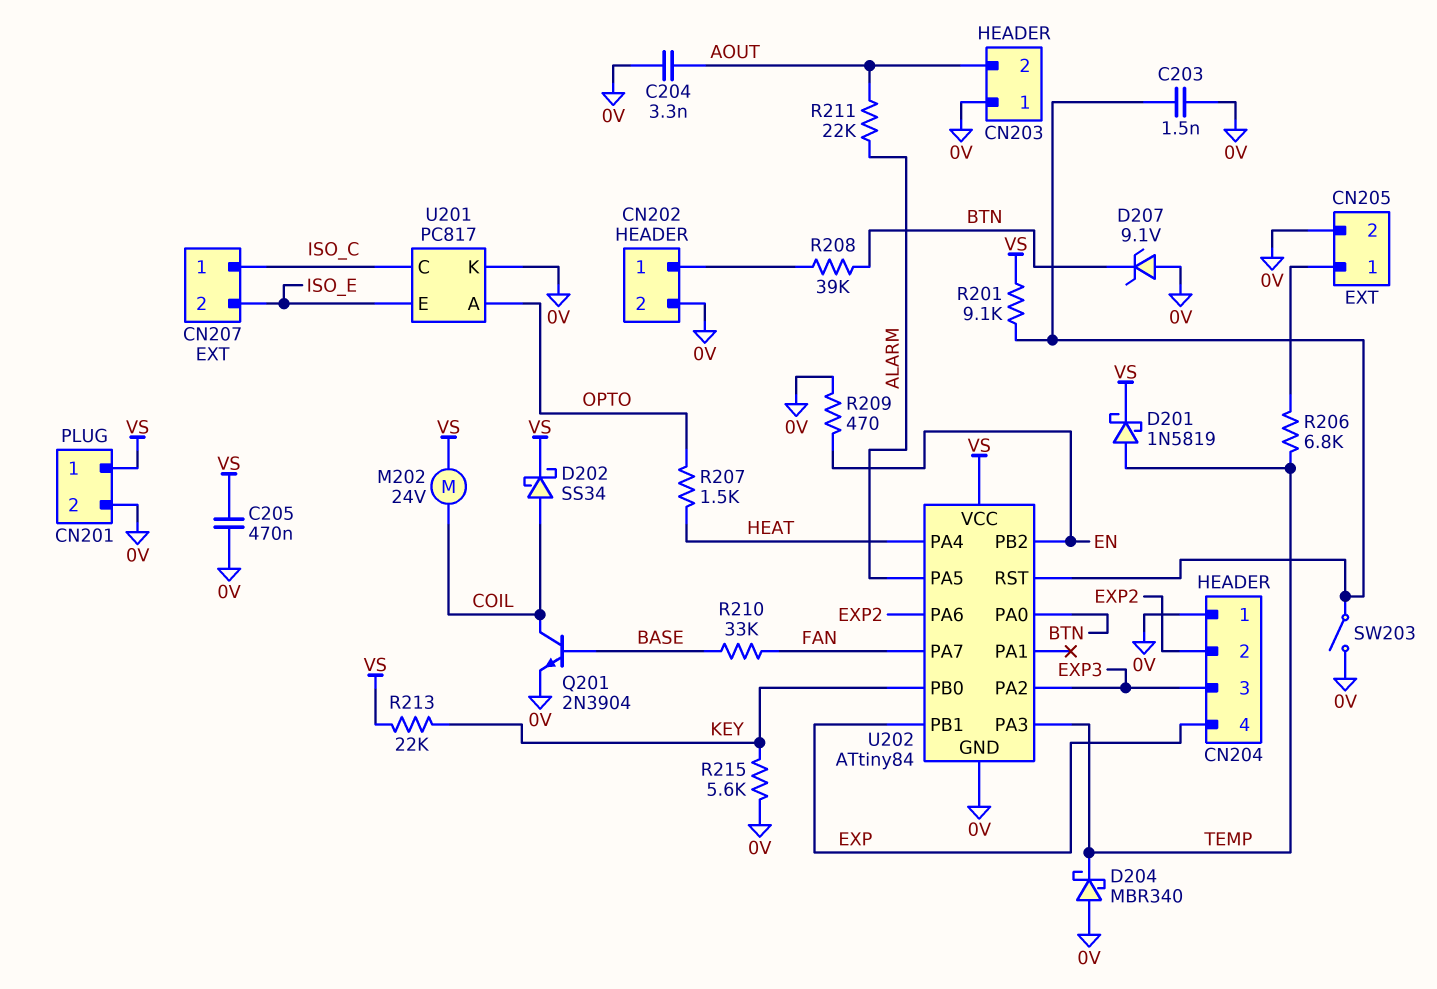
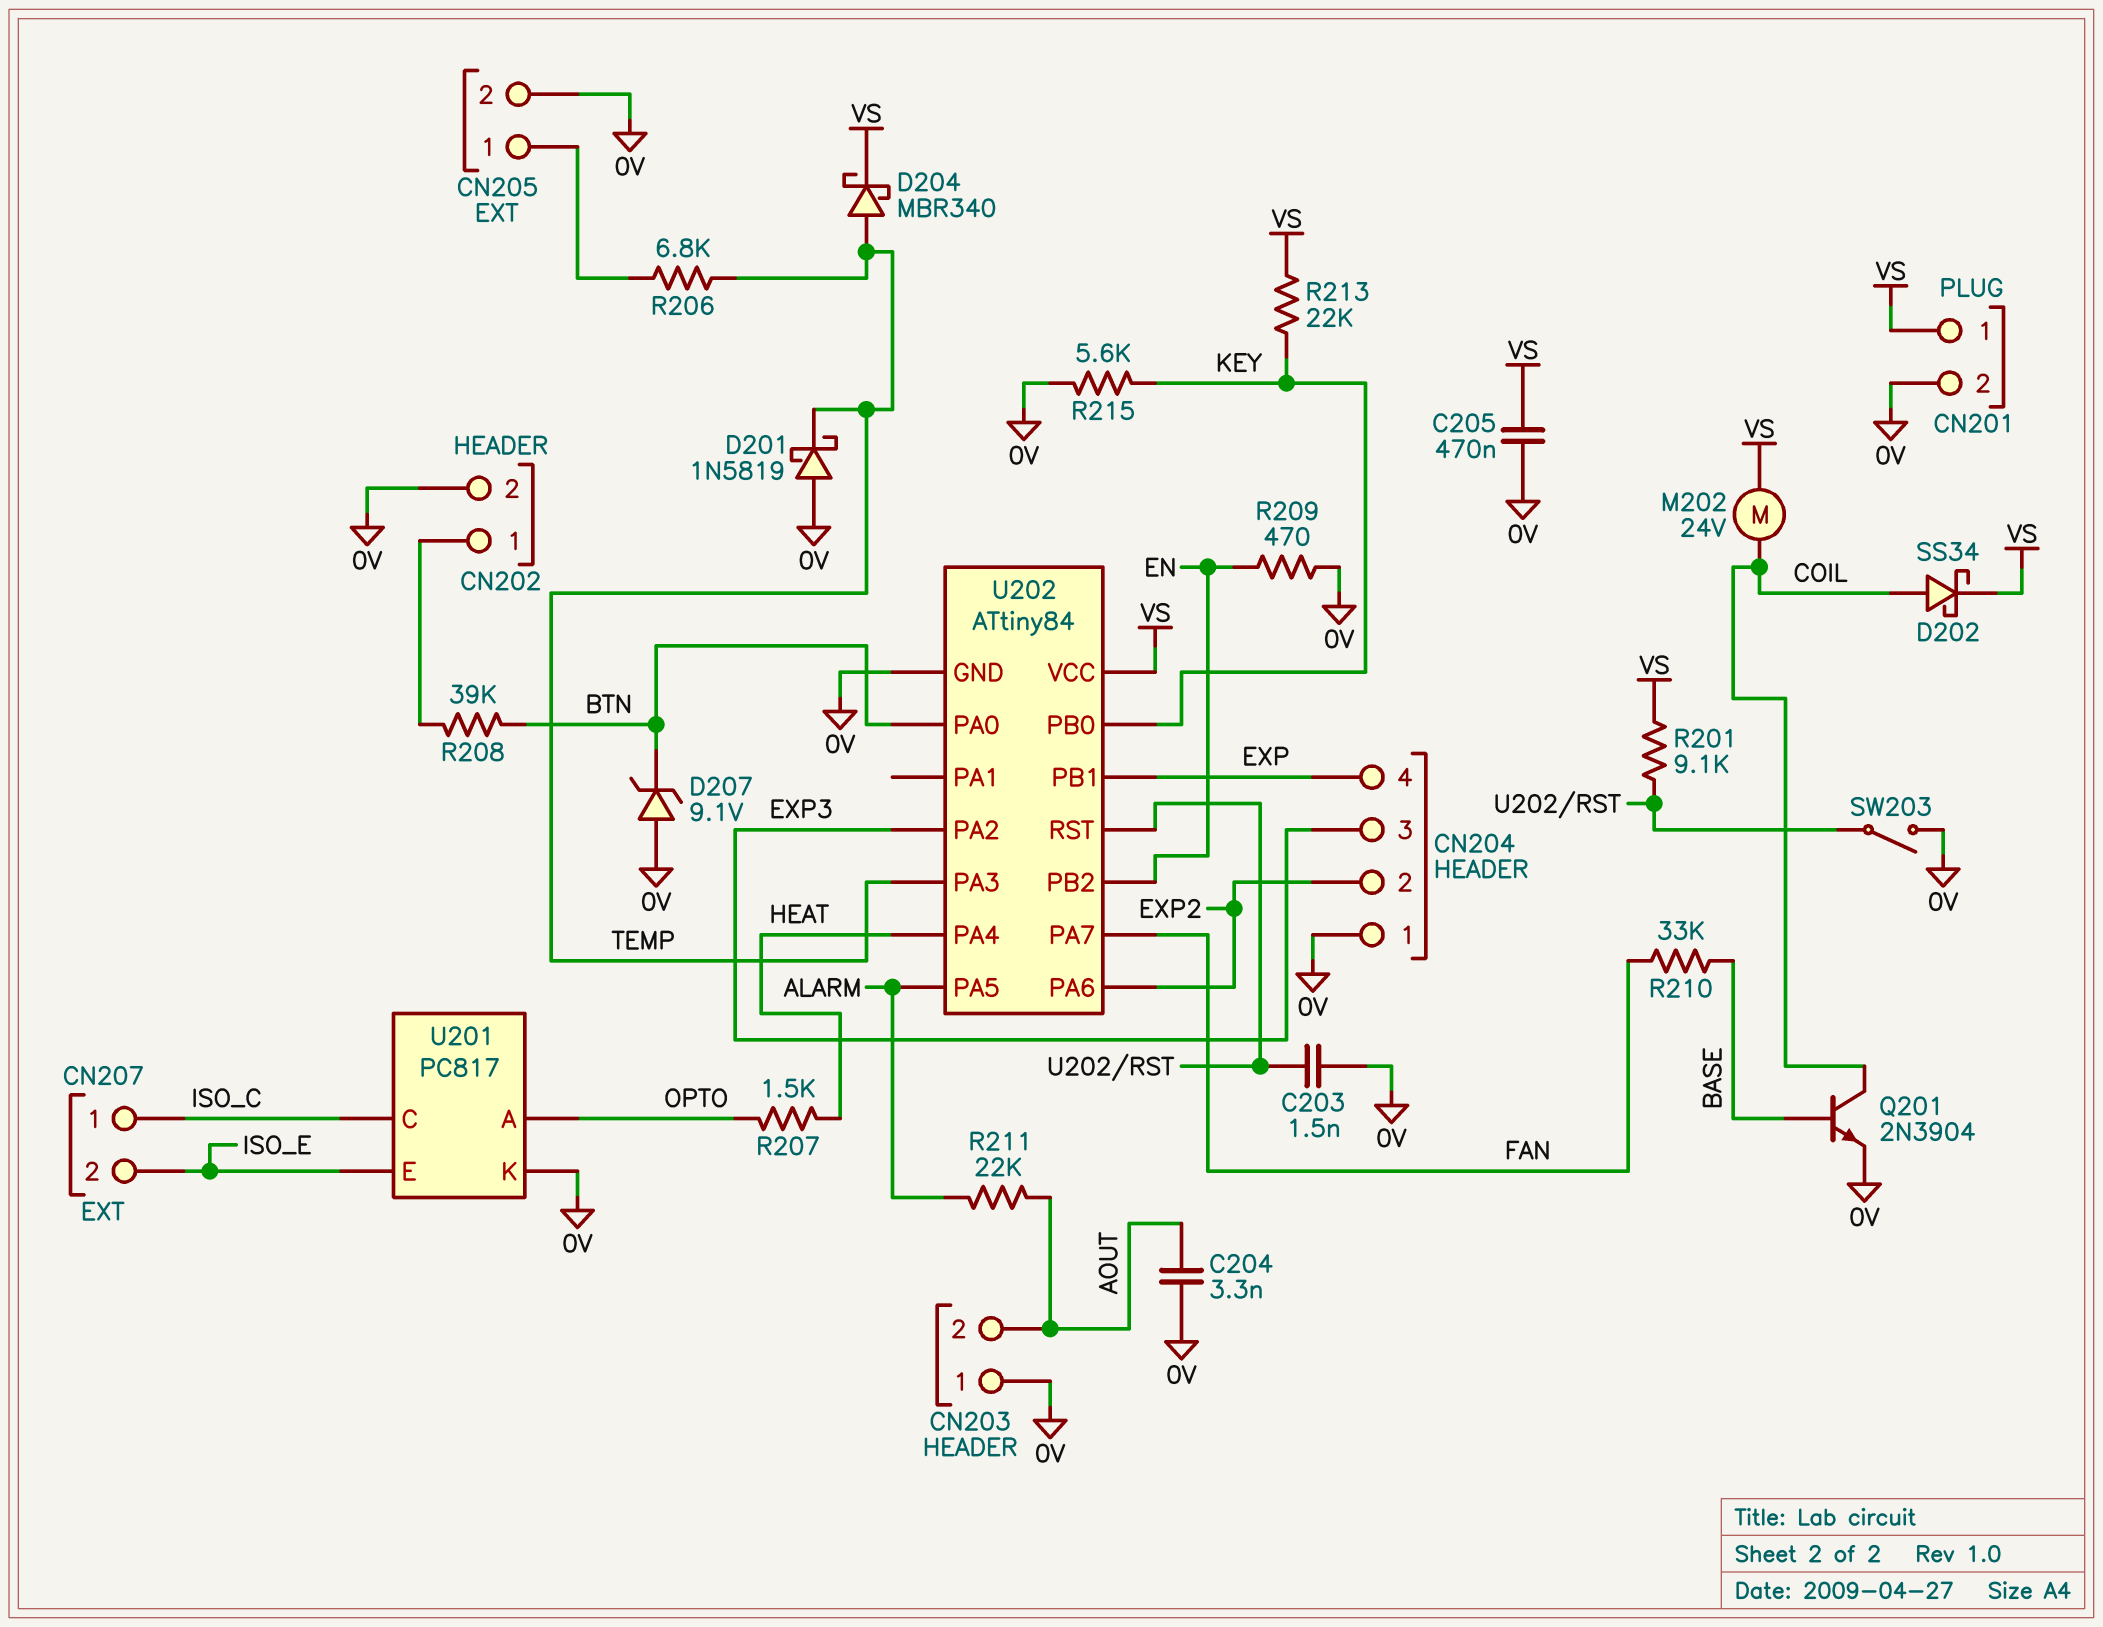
D201: schottky 1N5819 (A TEMP, K VS) -> schottky 1N5819 (A 0V, K TEMP)
D204: schottky MBR340 (A 0V, K TEMP) -> schottky MBR340 (A TEMP, K VS)

